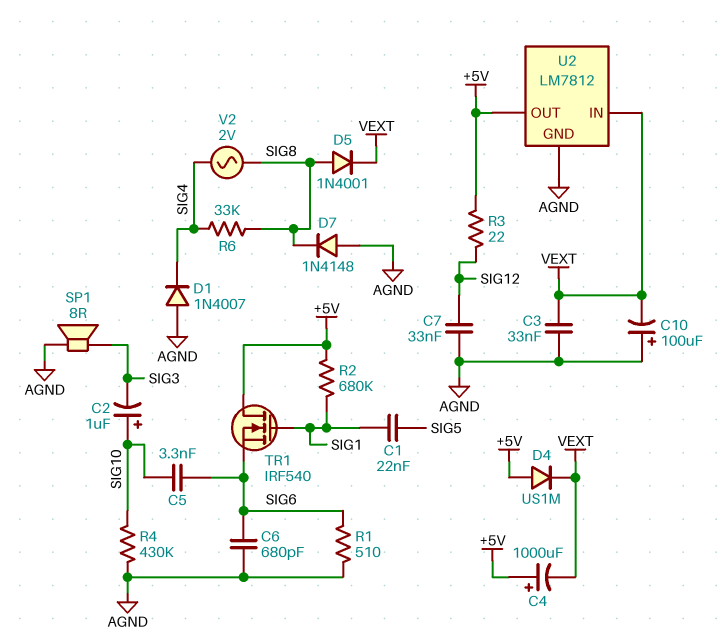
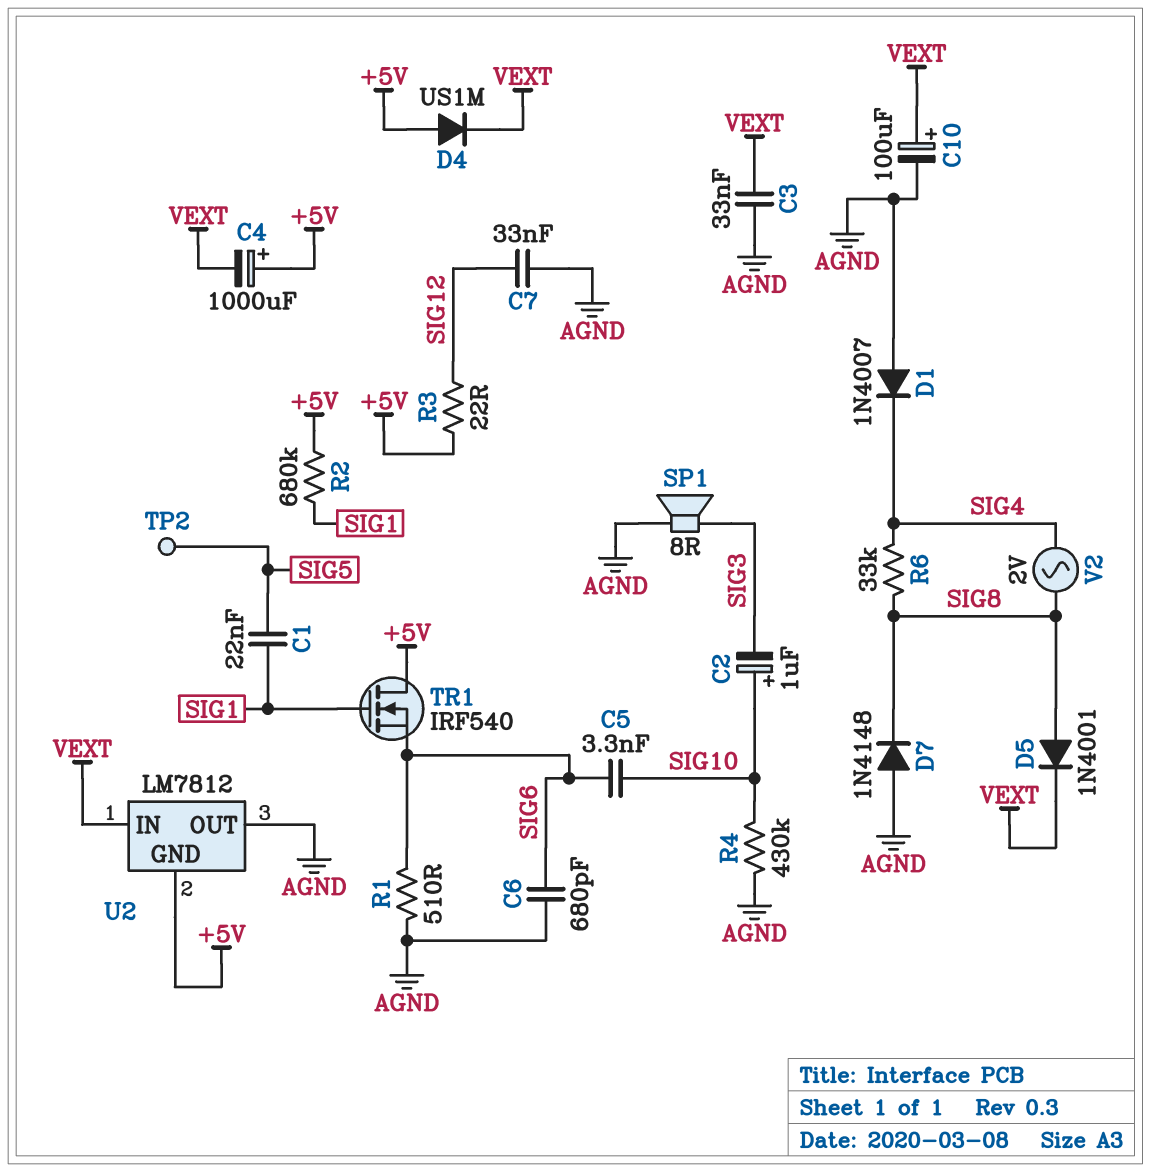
C10: 100uF (plus AGND, minus VEXT) -> 100uF (plus VEXT, minus AGND)
TP2: none -> test point (SIG5)
U2 pin GND: AGND -> +5V
U2 pin OUT: +5V -> AGND

